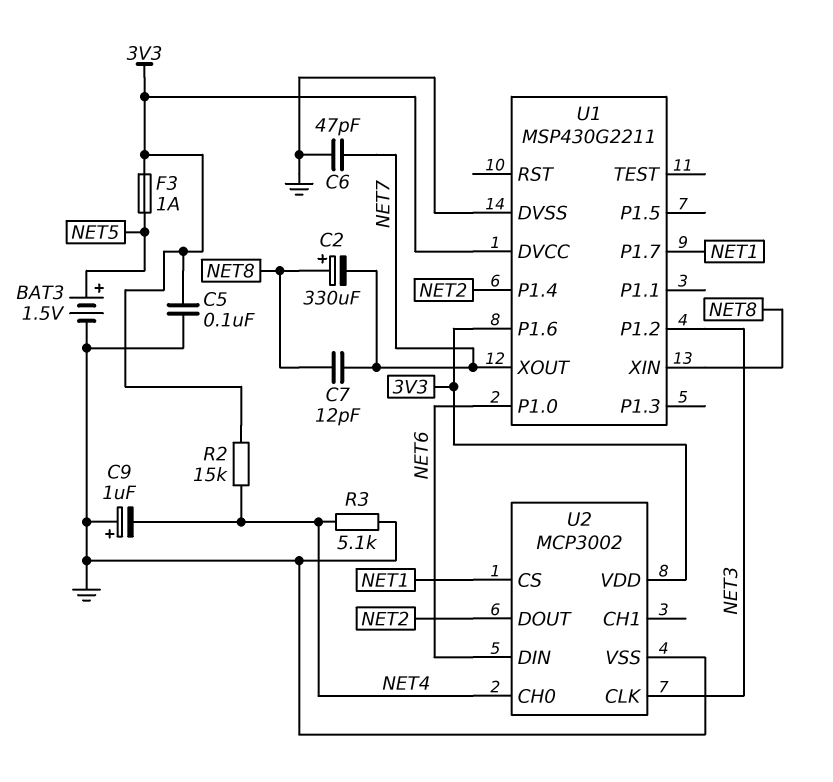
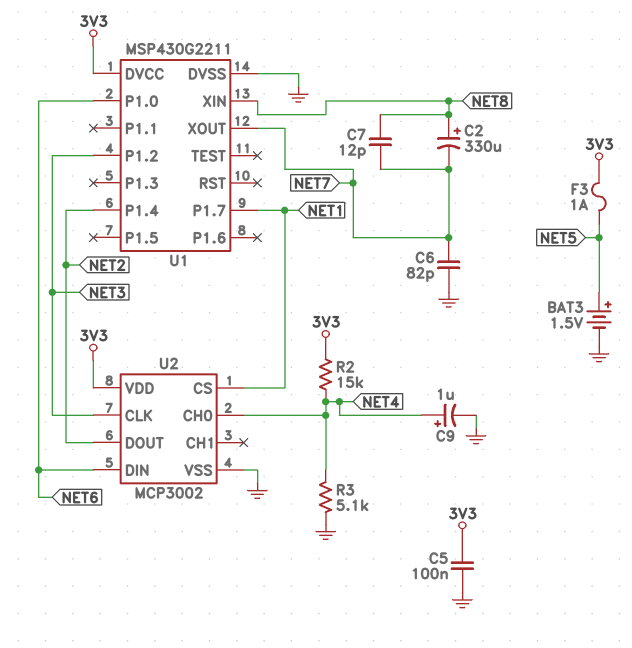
C6: 47pF (GND, NET7) -> 82pF (GND, NET7)
C9: 1uF (plus GND, minus NET4) -> 1uF (plus NET4, minus GND)
U1 pin P1.6: 3V3 -> none

